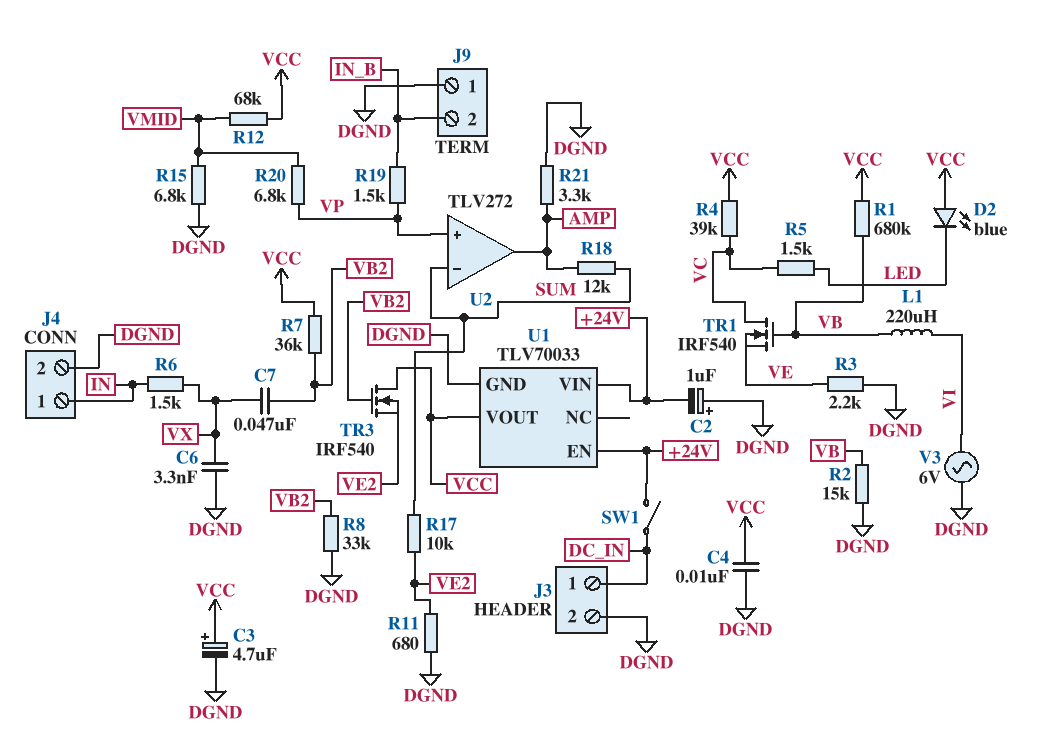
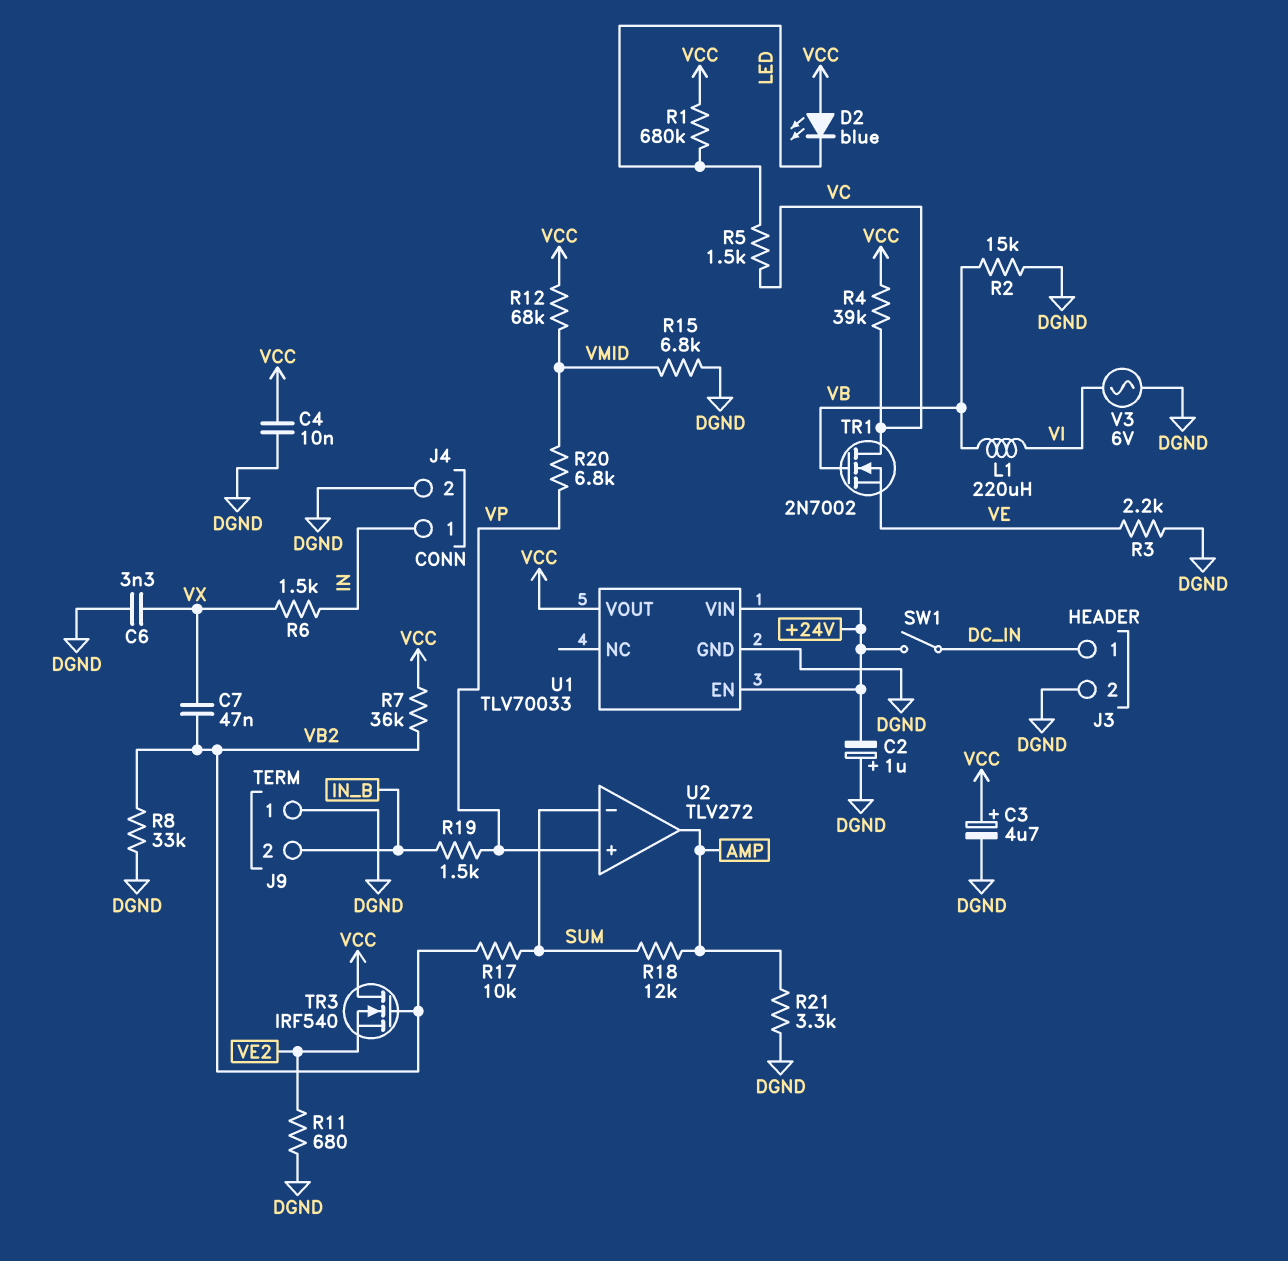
R1: 680k (VB, VCC) -> 680k (LED, VCC)
R17: 10k (SUM, VE2) -> 10k (SUM, VB2)
TR1: NMOS IRF540 (G VB, D VC, S VE) -> NMOS 2N7002 (G VB, D VC, S VE)

